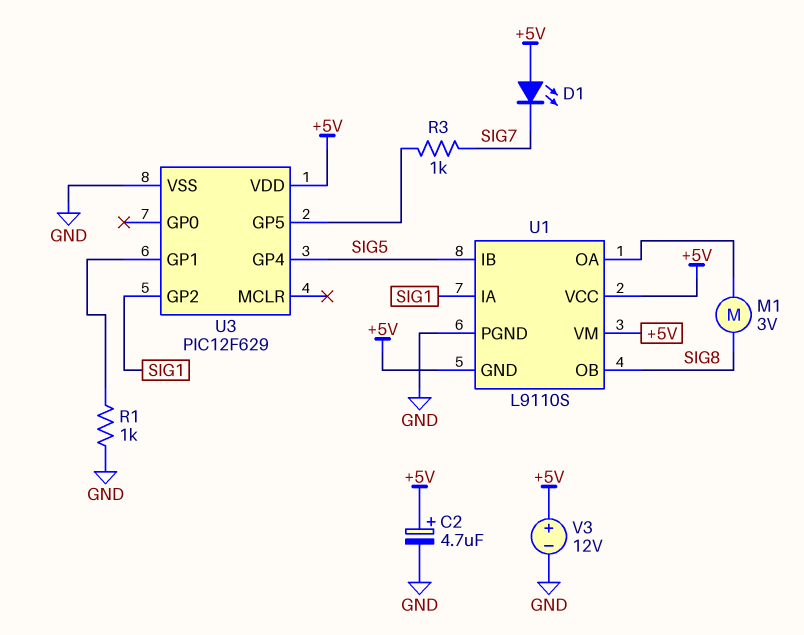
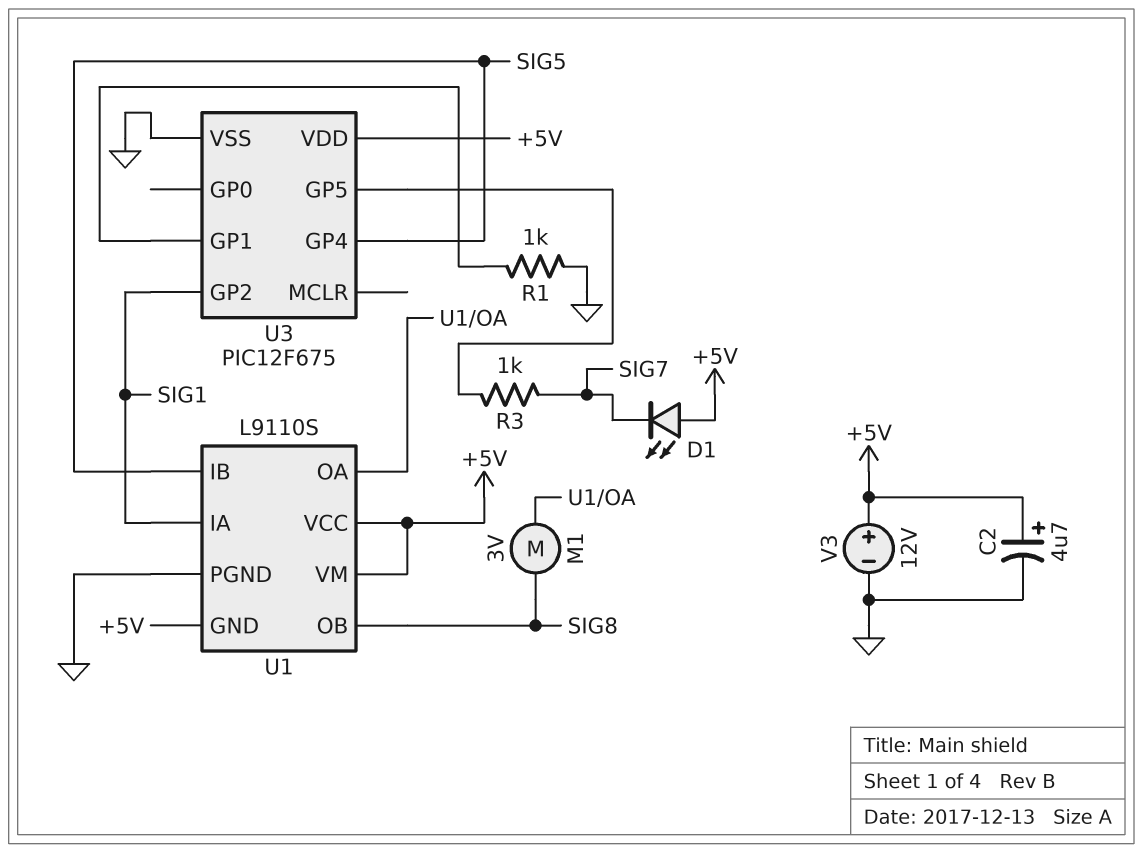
U3: PIC12F629 -> PIC12F675

